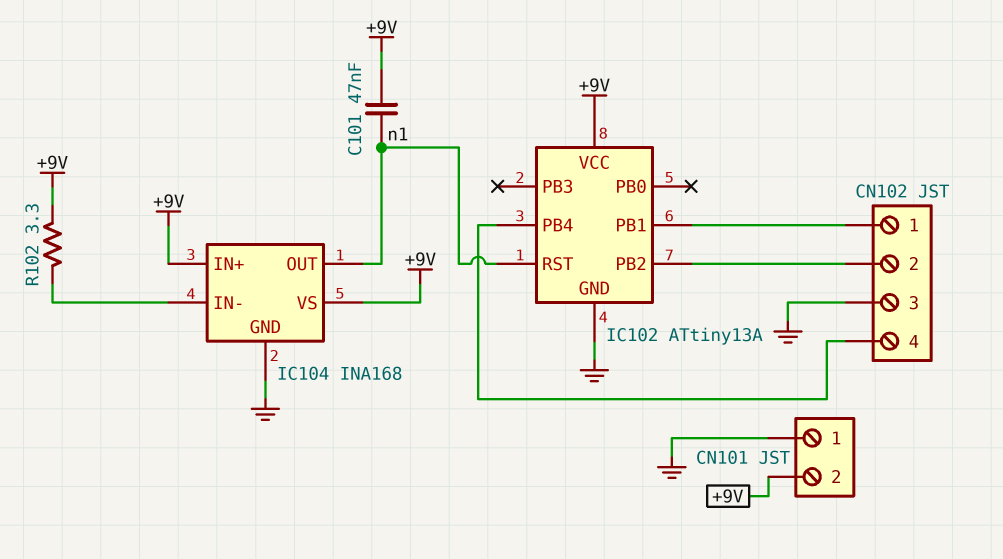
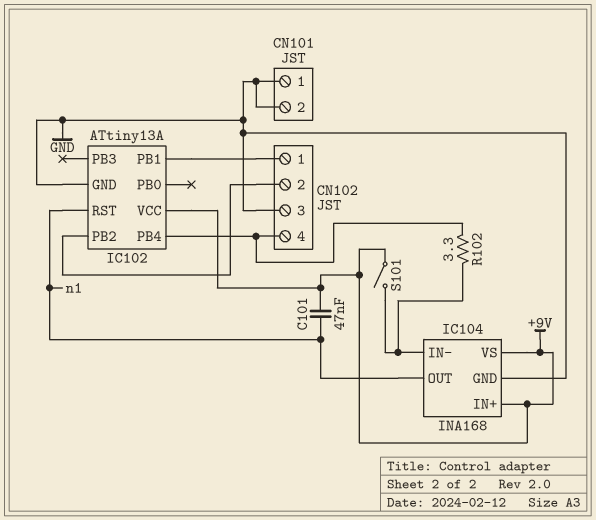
CN101 pin 2: +9V -> GND
R102: 3.3 (+9V, IC104/IN-) -> 3.3 (CN102/4, IC104/IN-)
S101: none -> switch (+9V, IC104/IN-)

